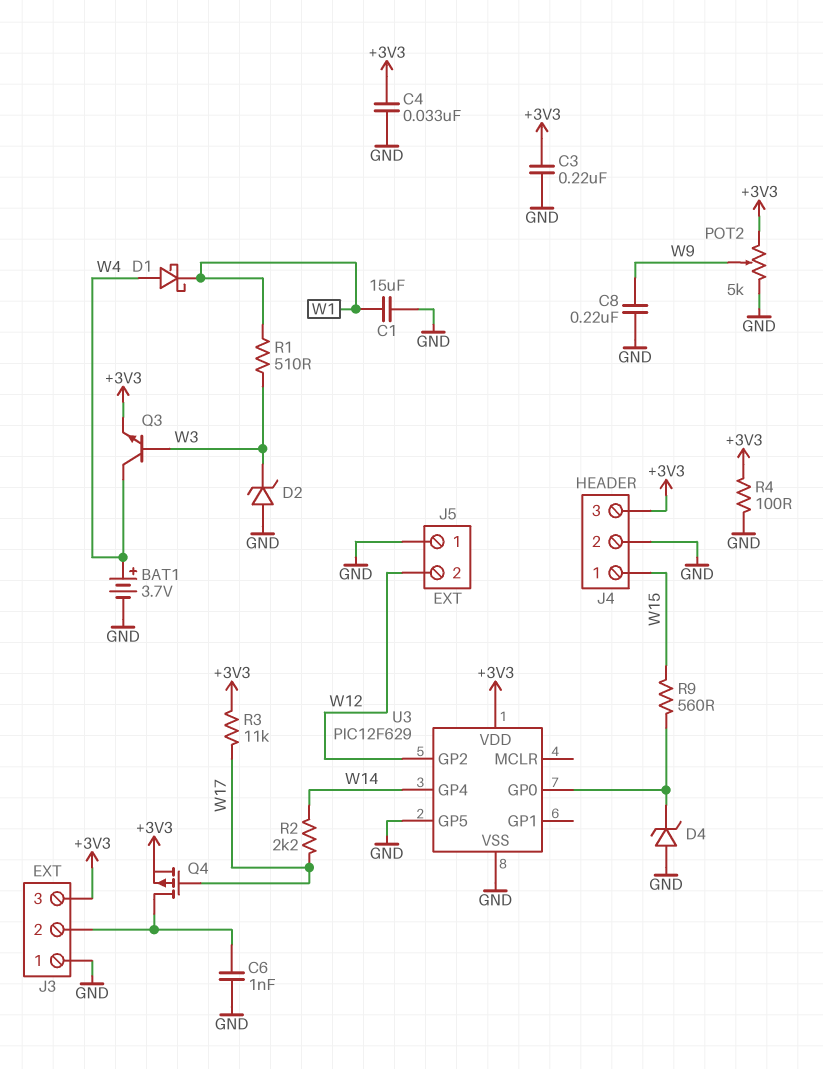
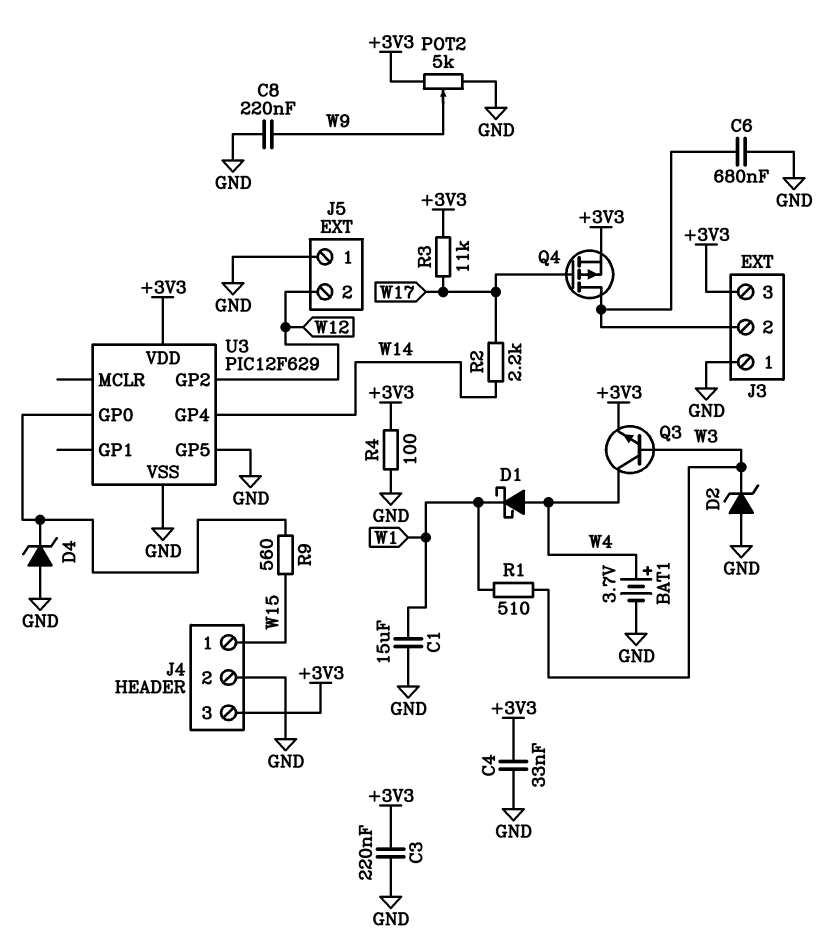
C6: 1nF (GND, J3/2) -> 680nF (GND, J3/2)

